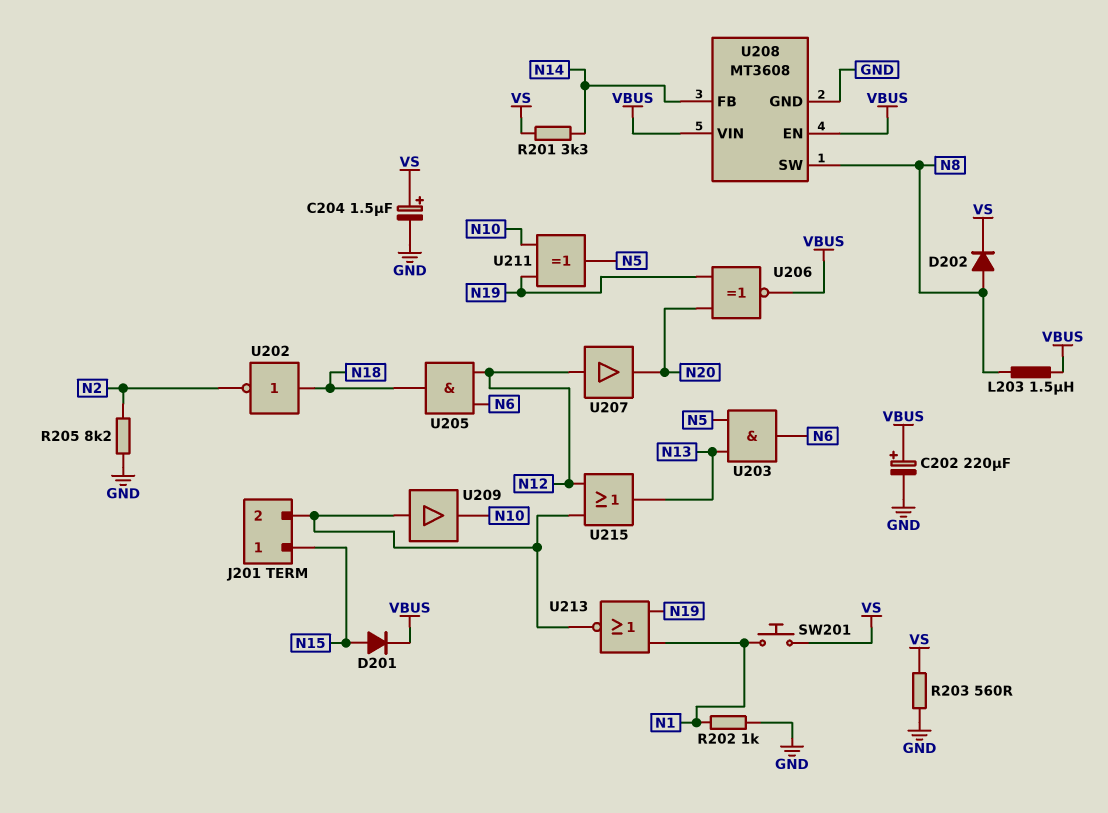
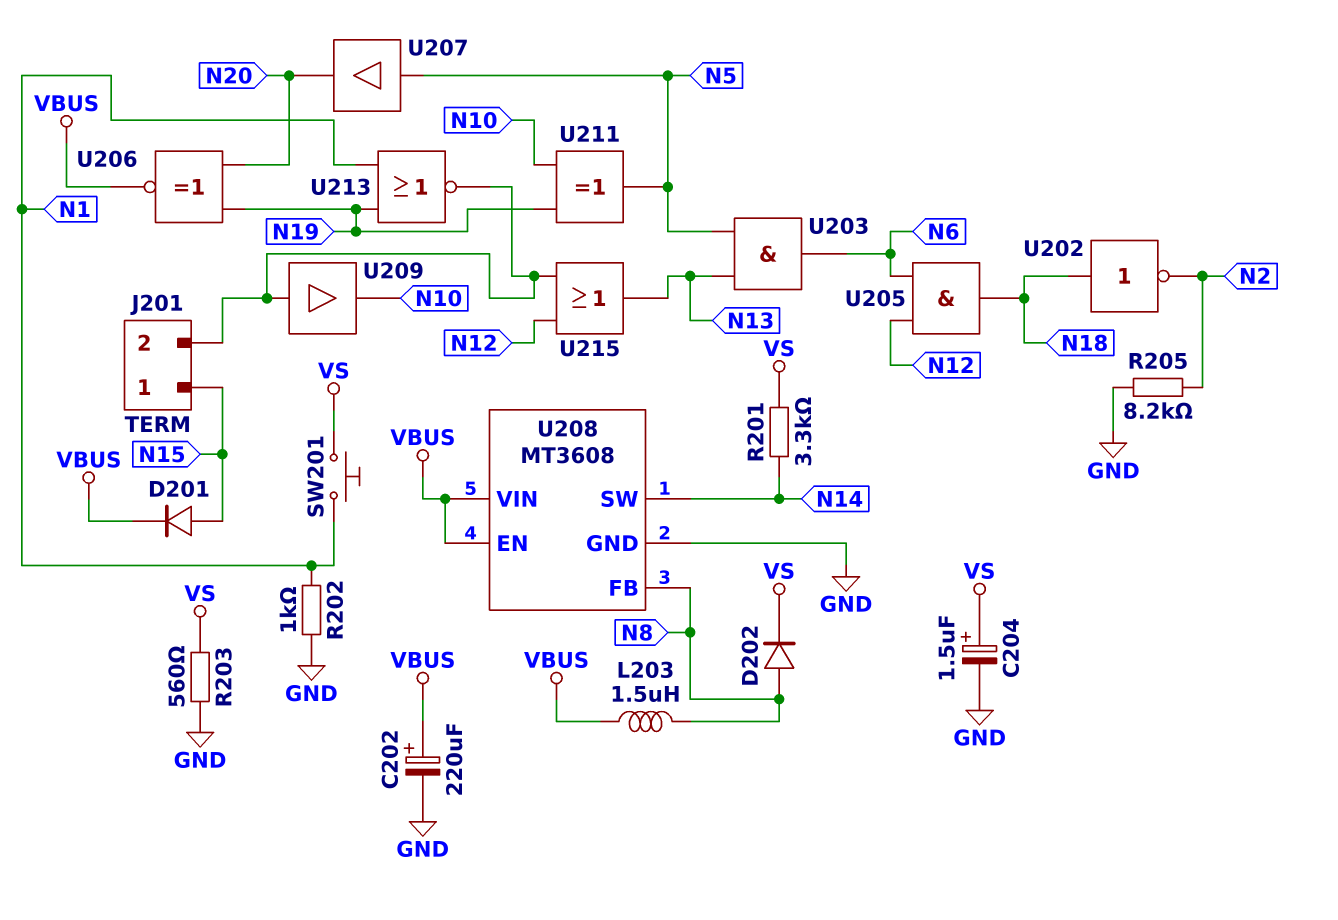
U207: buffer (in N12, out N20) -> buffer (in N5, out N20)
U208 pin FB: N14 -> N8
U208 pin SW: N8 -> N14

